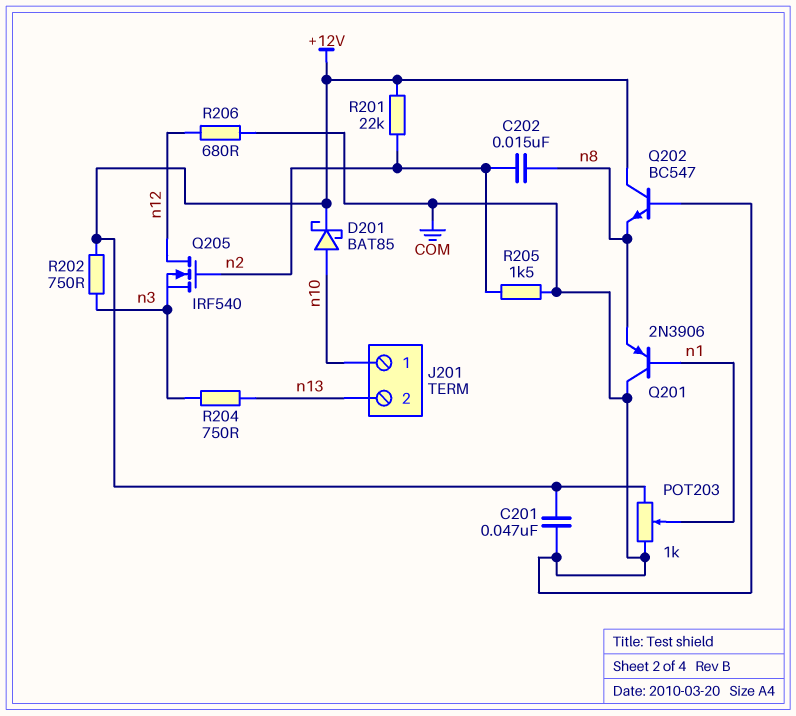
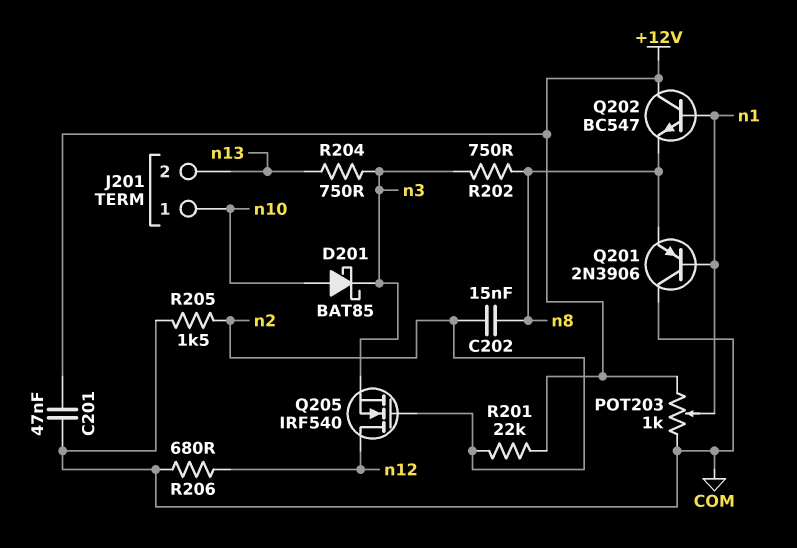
D201: schottky BAT85 (A n10, K +12V) -> schottky BAT85 (A n10, K n3)
Q202: NPN BC547 (B COM, C +12V, E n8) -> NPN BC547 (B n1, C +12V, E n8)
R202: 750 (+12V, n3) -> 750 (n3, n8)

